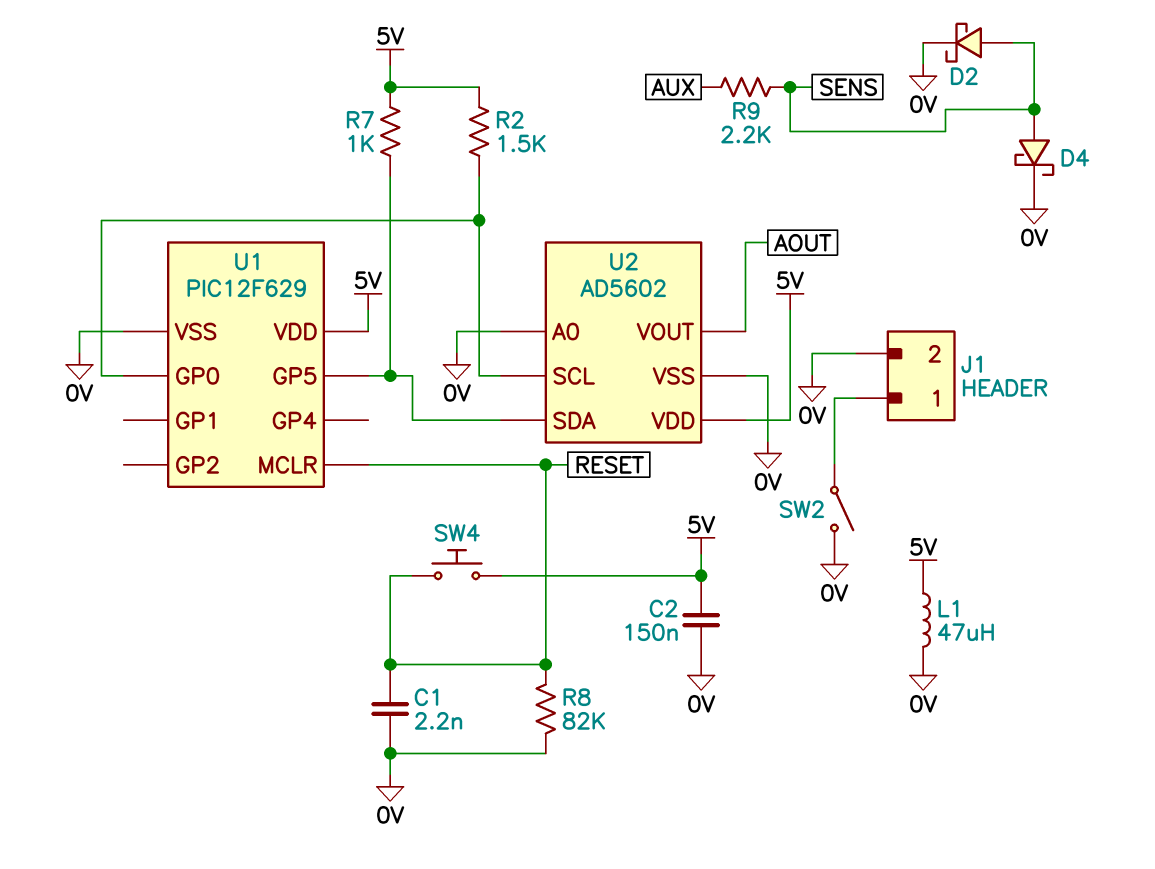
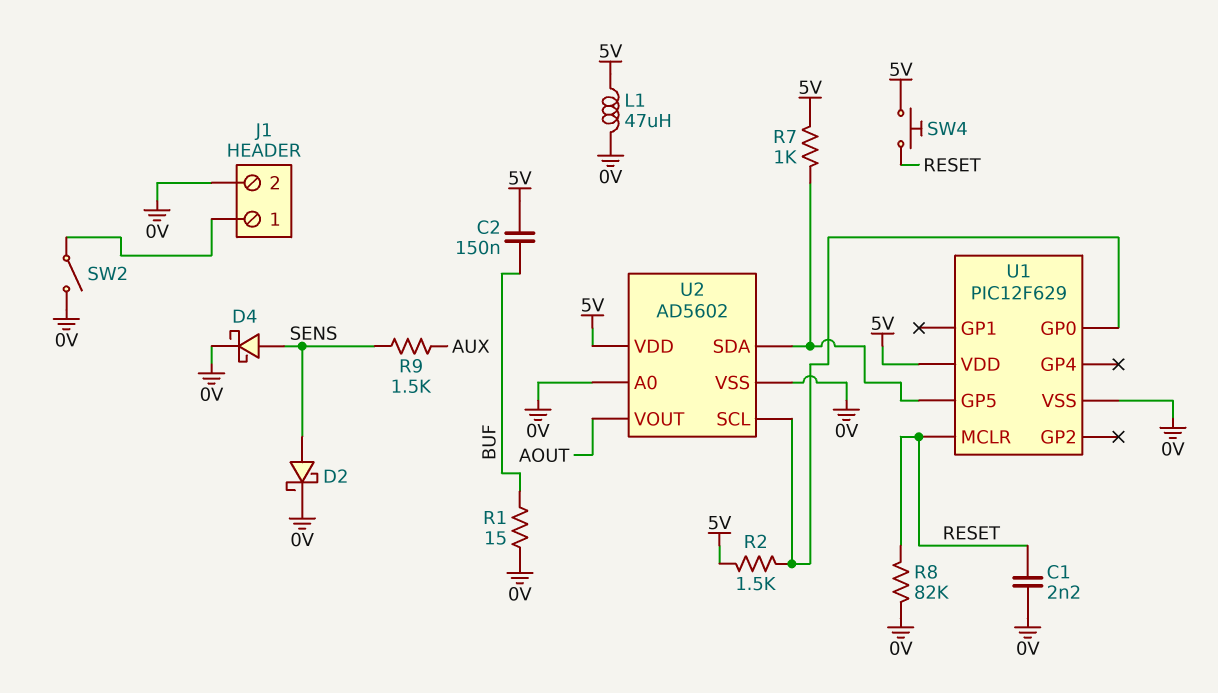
C2: 150nF (0V, 5V) -> 150nF (5V, BUF)
R1: none -> 15 (0V, BUF)
R9: 2.2k (AUX, SENS) -> 1.5k (AUX, SENS)

